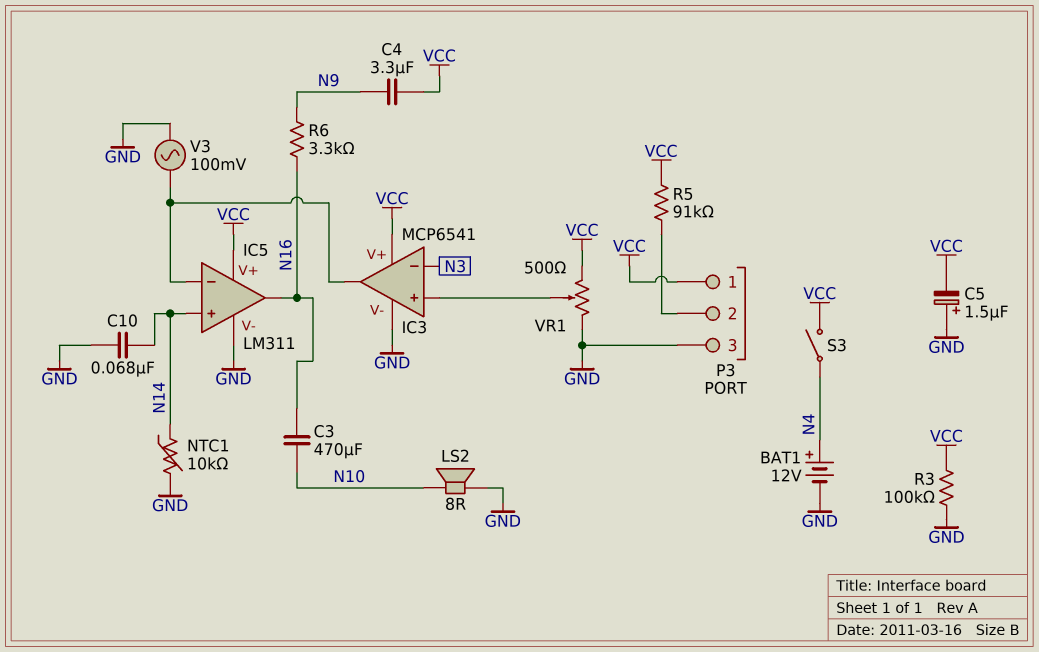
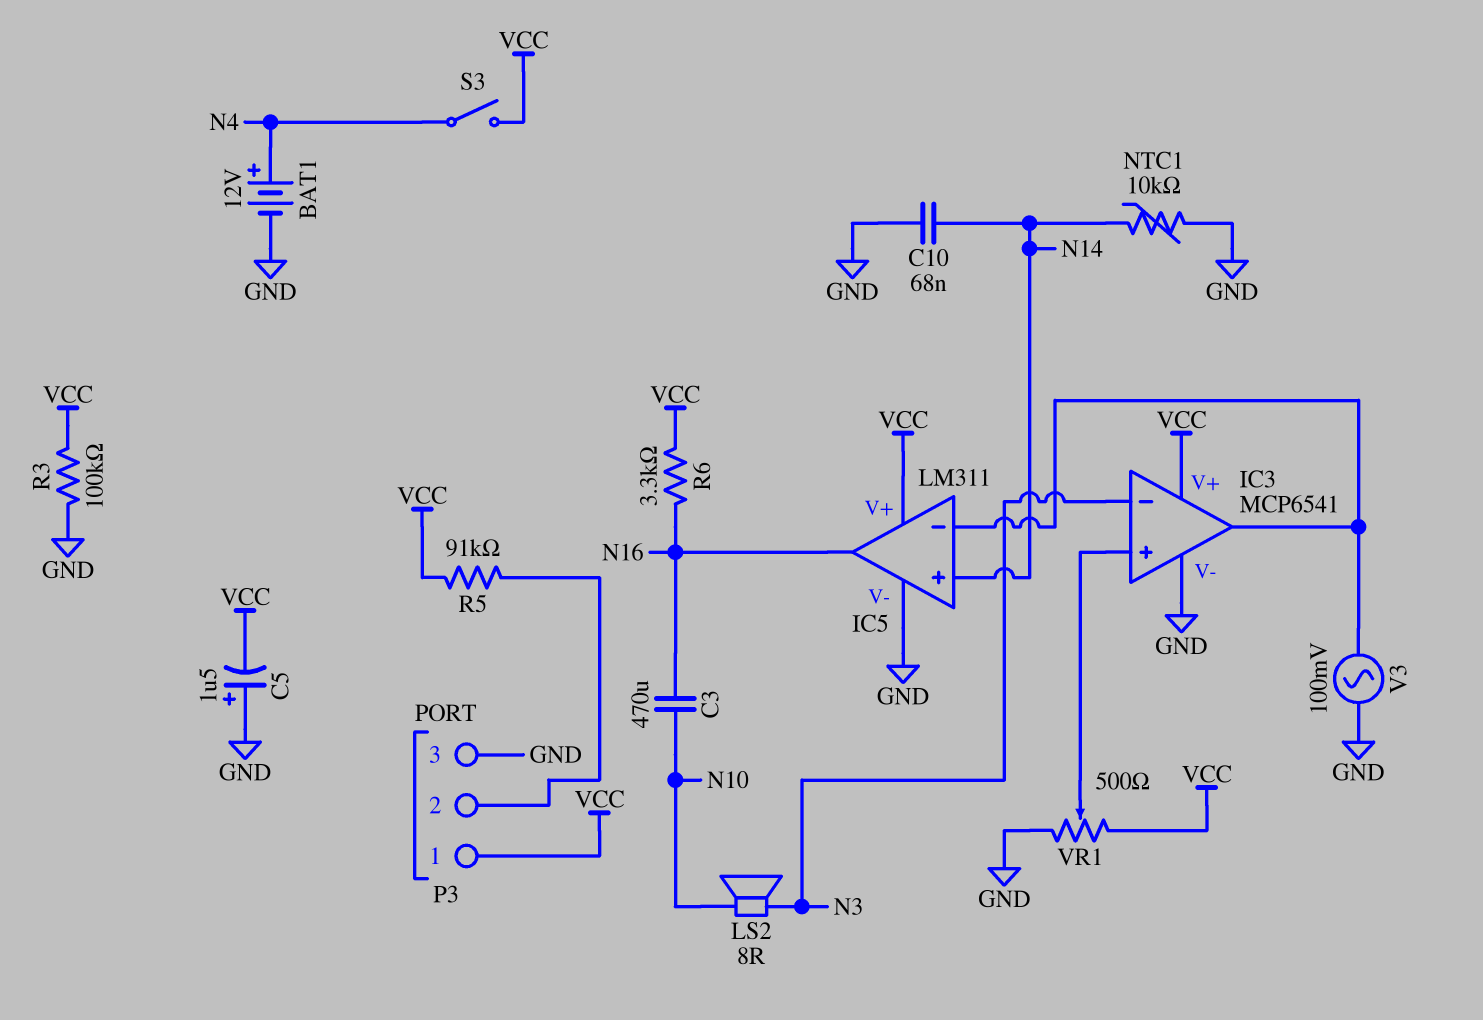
C4: 3.3uF (N9, VCC) -> none
LS2: speaker 8R (GND, N10) -> speaker 8R (N3, N10)
R6: 3.3k (N9, N16) -> 3.3k (N16, VCC)

